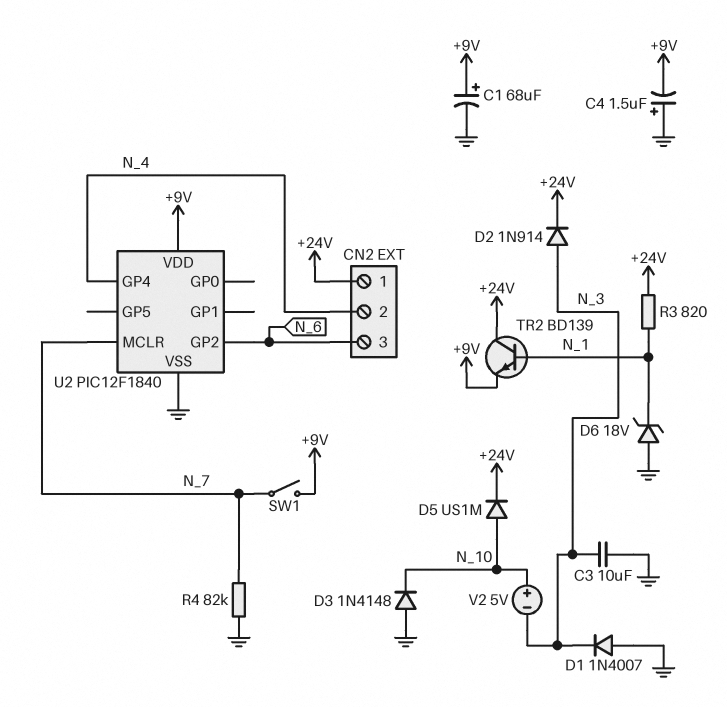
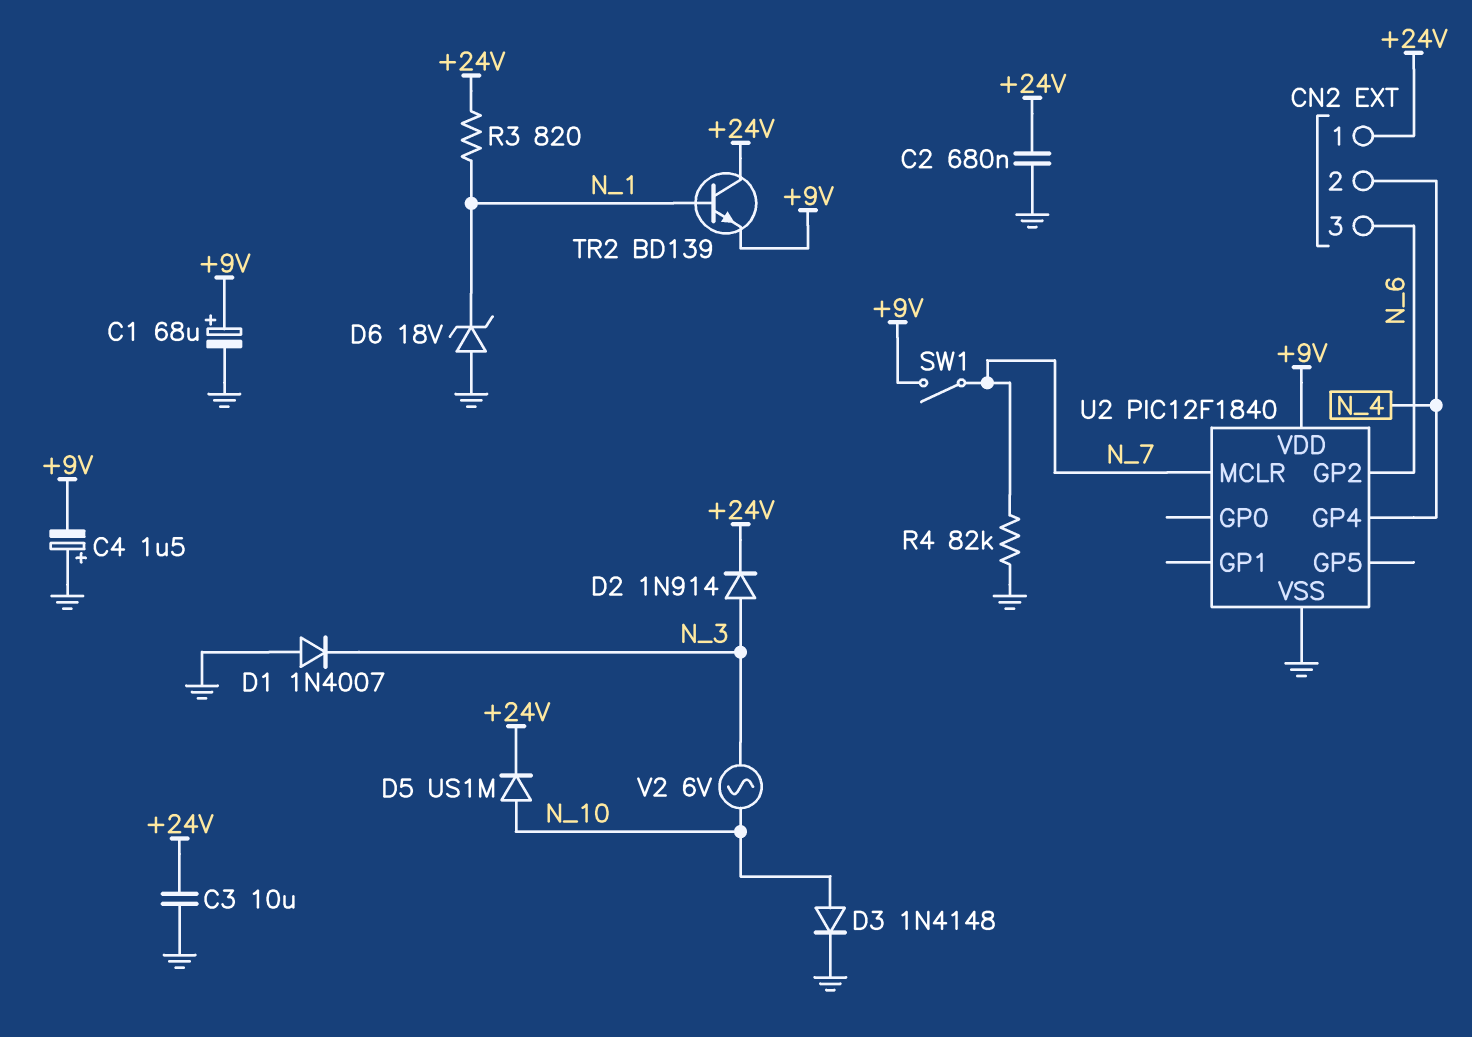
C2: none -> 680nF (+24V, GND)
C3: 10uF (GND, N_3) -> 10uF (+24V, GND)
D3: diode 1N4148 (A GND, K N_10) -> diode 1N4148 (A N_10, K GND)
V2: 5V (plus N_10, minus N_3) -> AC 6V (N_3, N_10)

